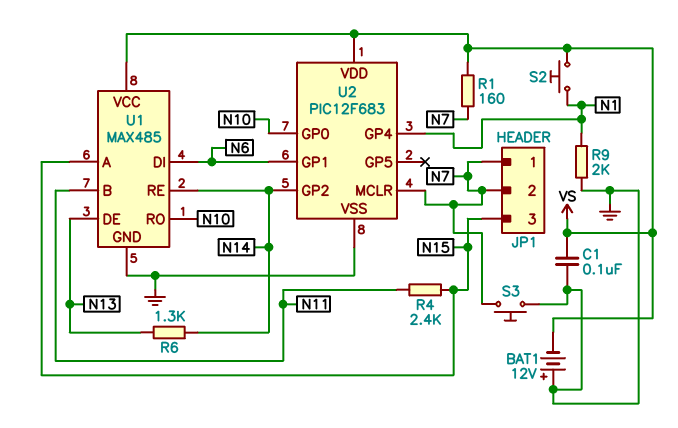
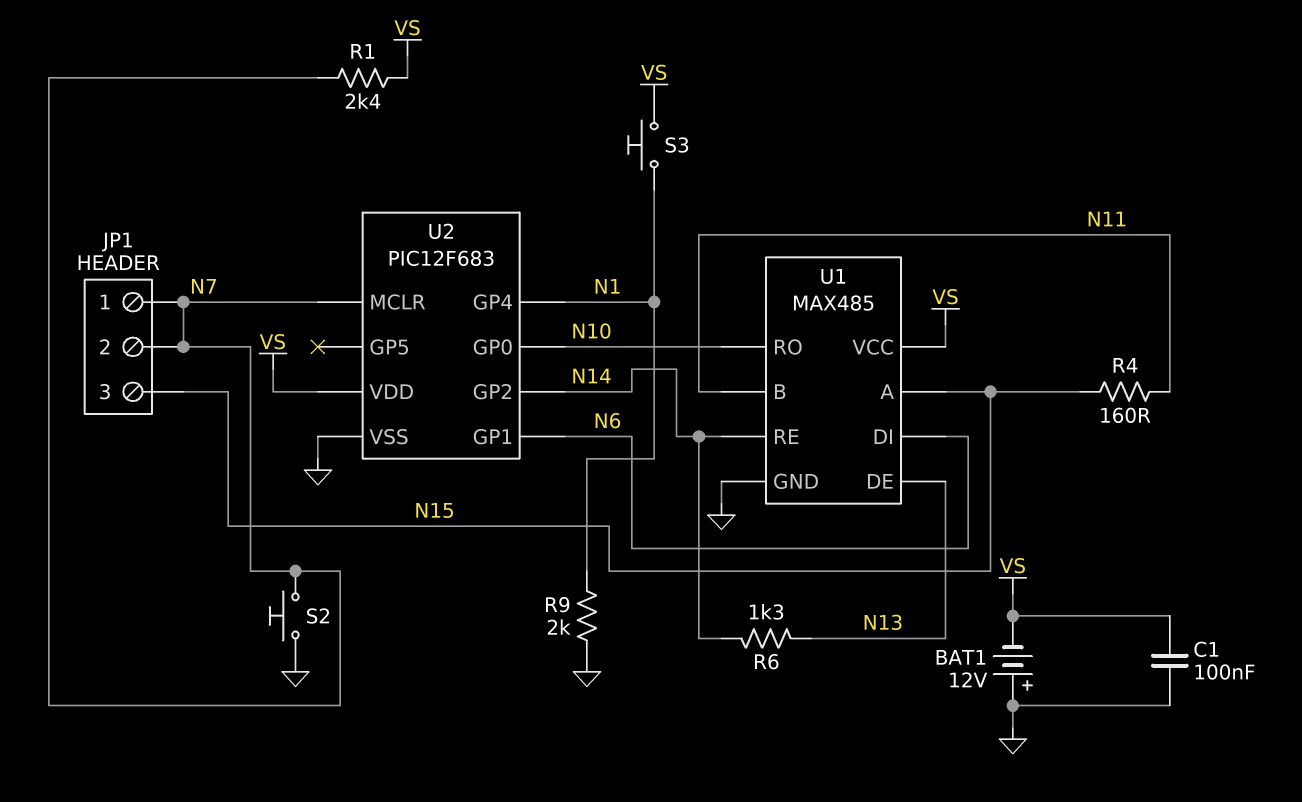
R1: 160 (N7, VS) -> 2.4k (N7, VS)
R4: 2.4k (N11, N15) -> 160 (N11, N15)
S2: button (N1, VS) -> button (GND, N7)
S3: button (GND, N7) -> button (N1, VS)

